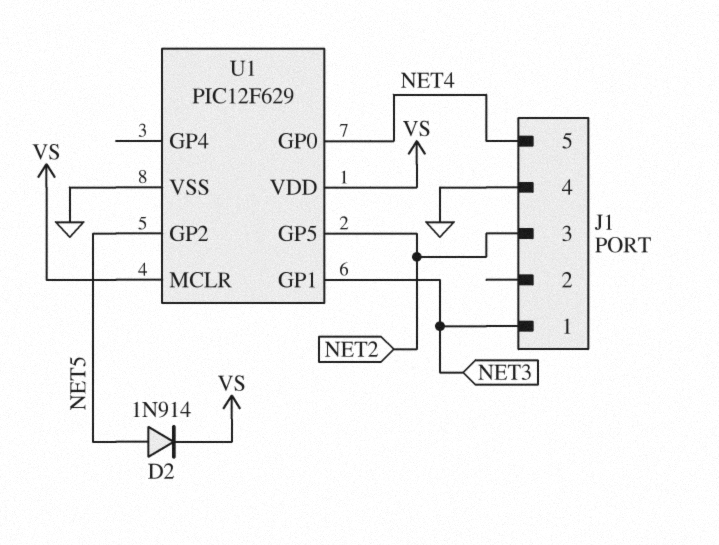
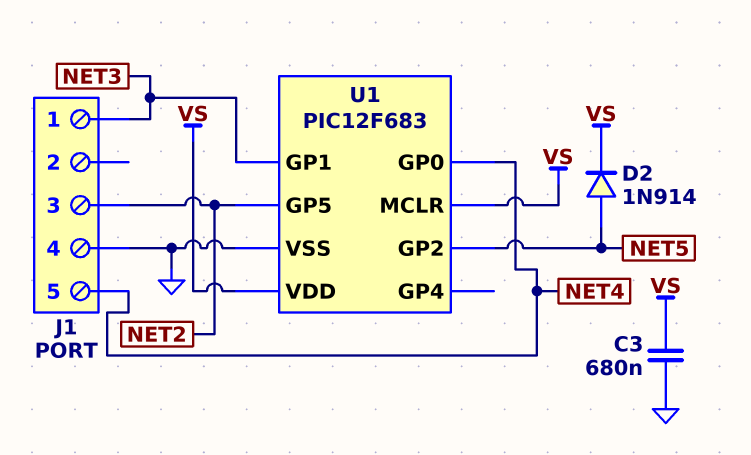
C3: none -> 680nF (GND, VS)
U1: PIC12F629 -> PIC12F683

